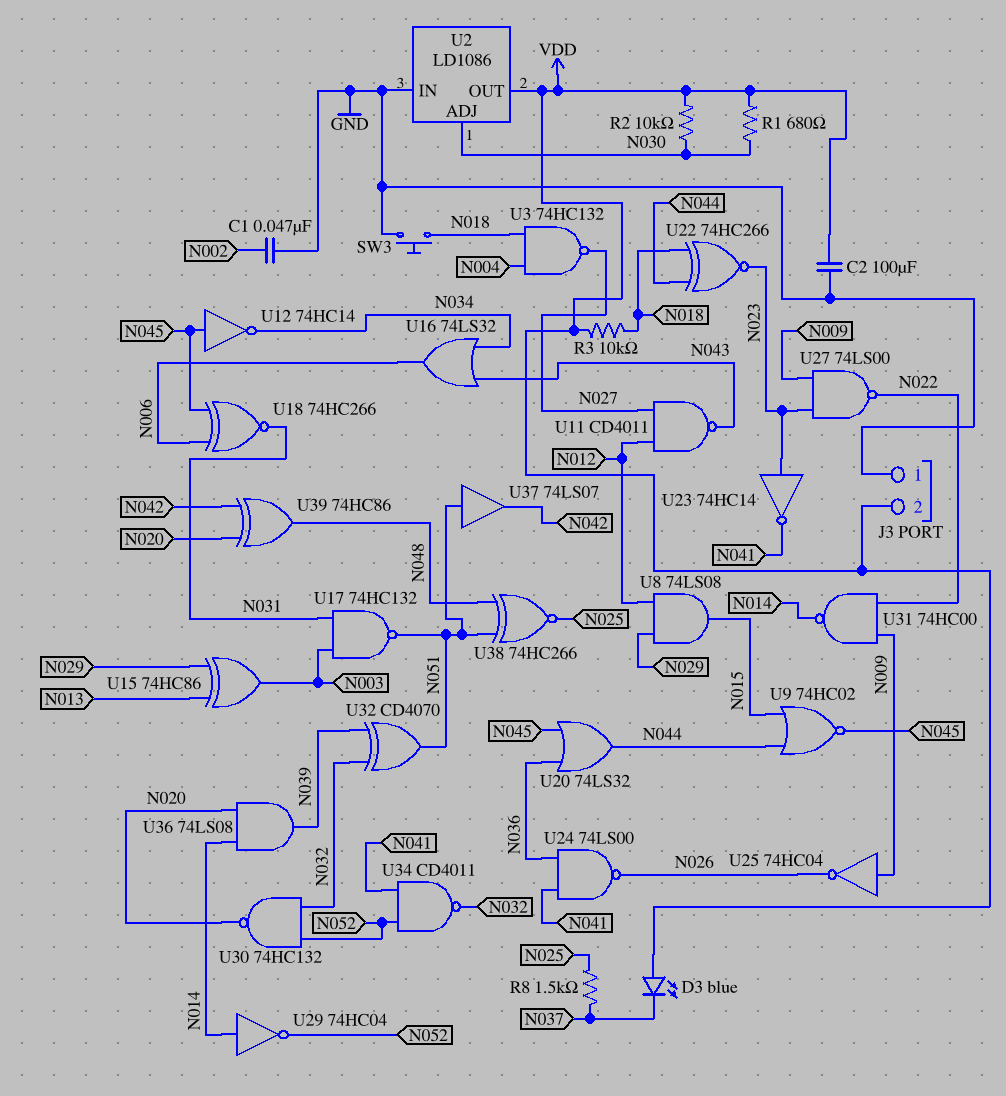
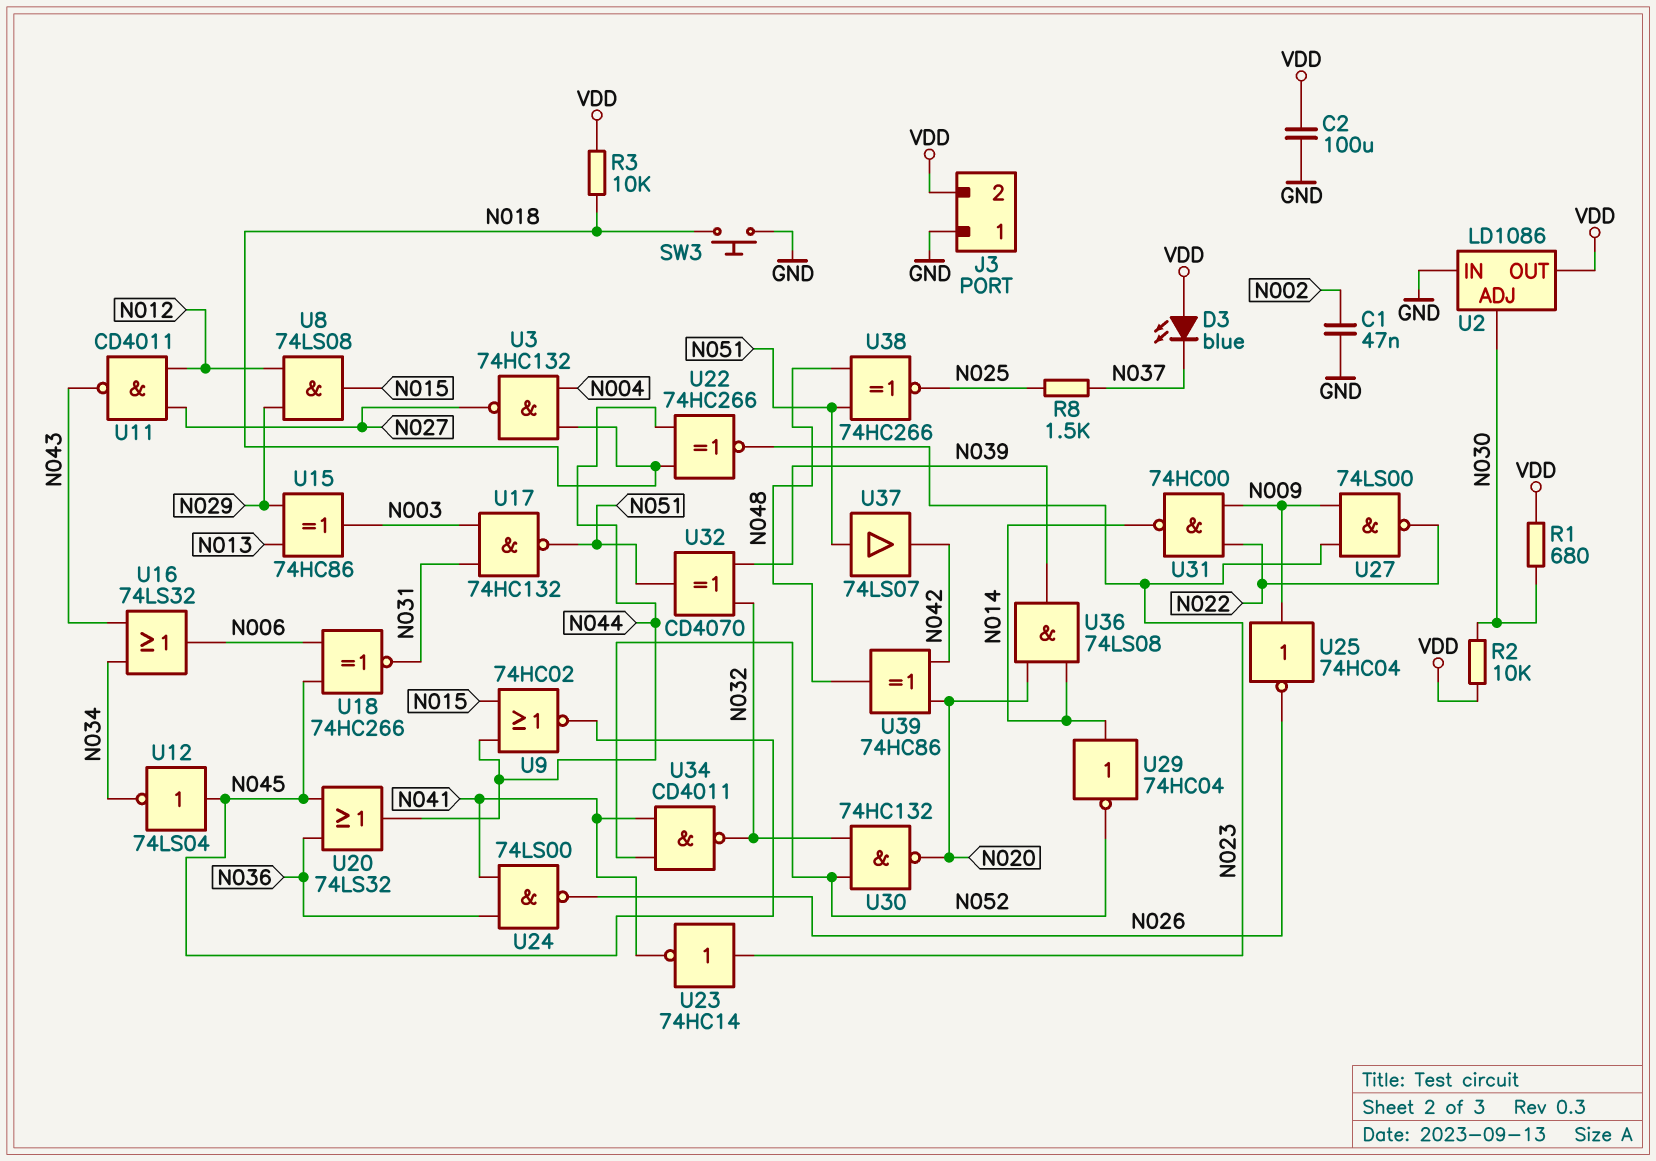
U12: NOT 74HC14 (in N045, out N034) -> NOT 74LS04 (in N045, out N034)

